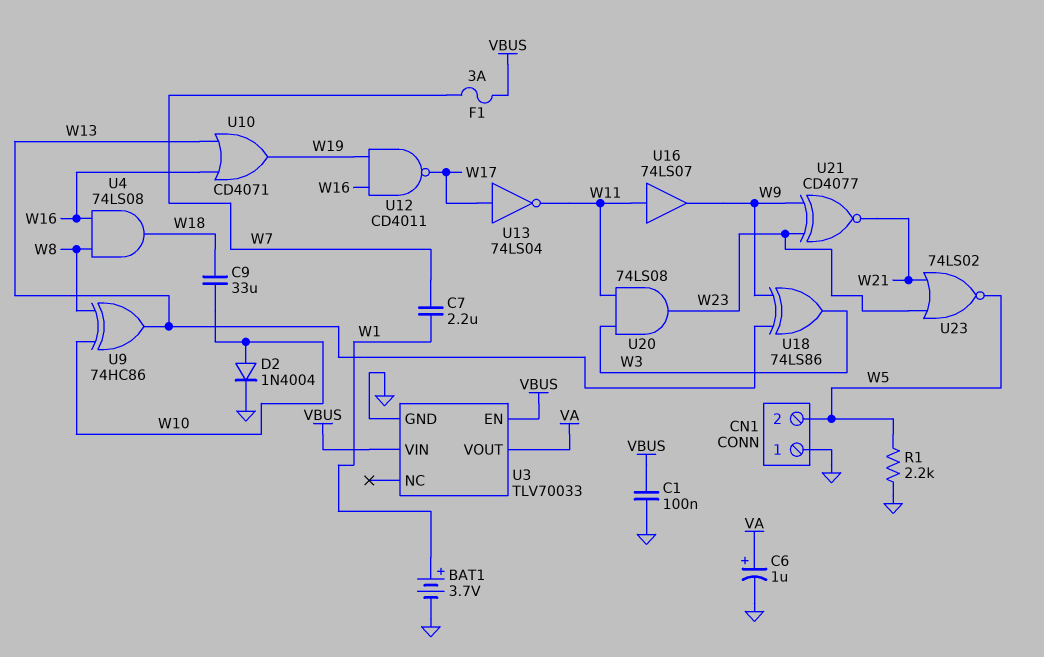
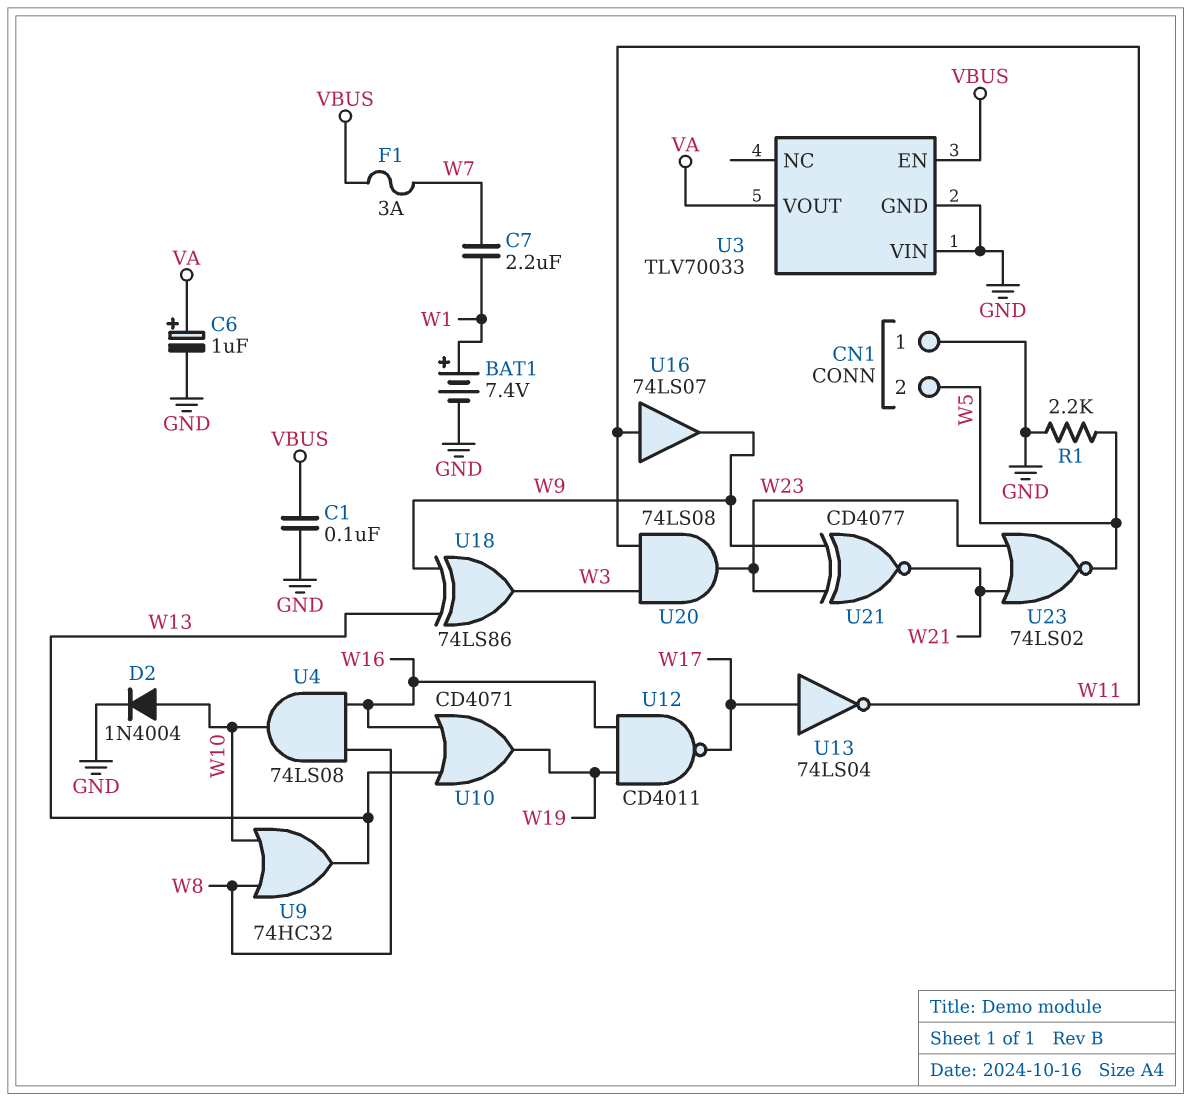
BAT1: 3.7V (plus W1, minus GND) -> 7.4V (plus W1, minus GND)
C9: 33uF (W10, W18) -> none
U3 pin VIN: VBUS -> GND
U4: AND 74LS08 (in W8, in W16, out W18) -> AND 74LS08 (in W8, in W16, out W10)
U9: XOR 74HC86 (in W8, in W10, out W13) -> OR 74HC32 (in W8, in W10, out W13)

